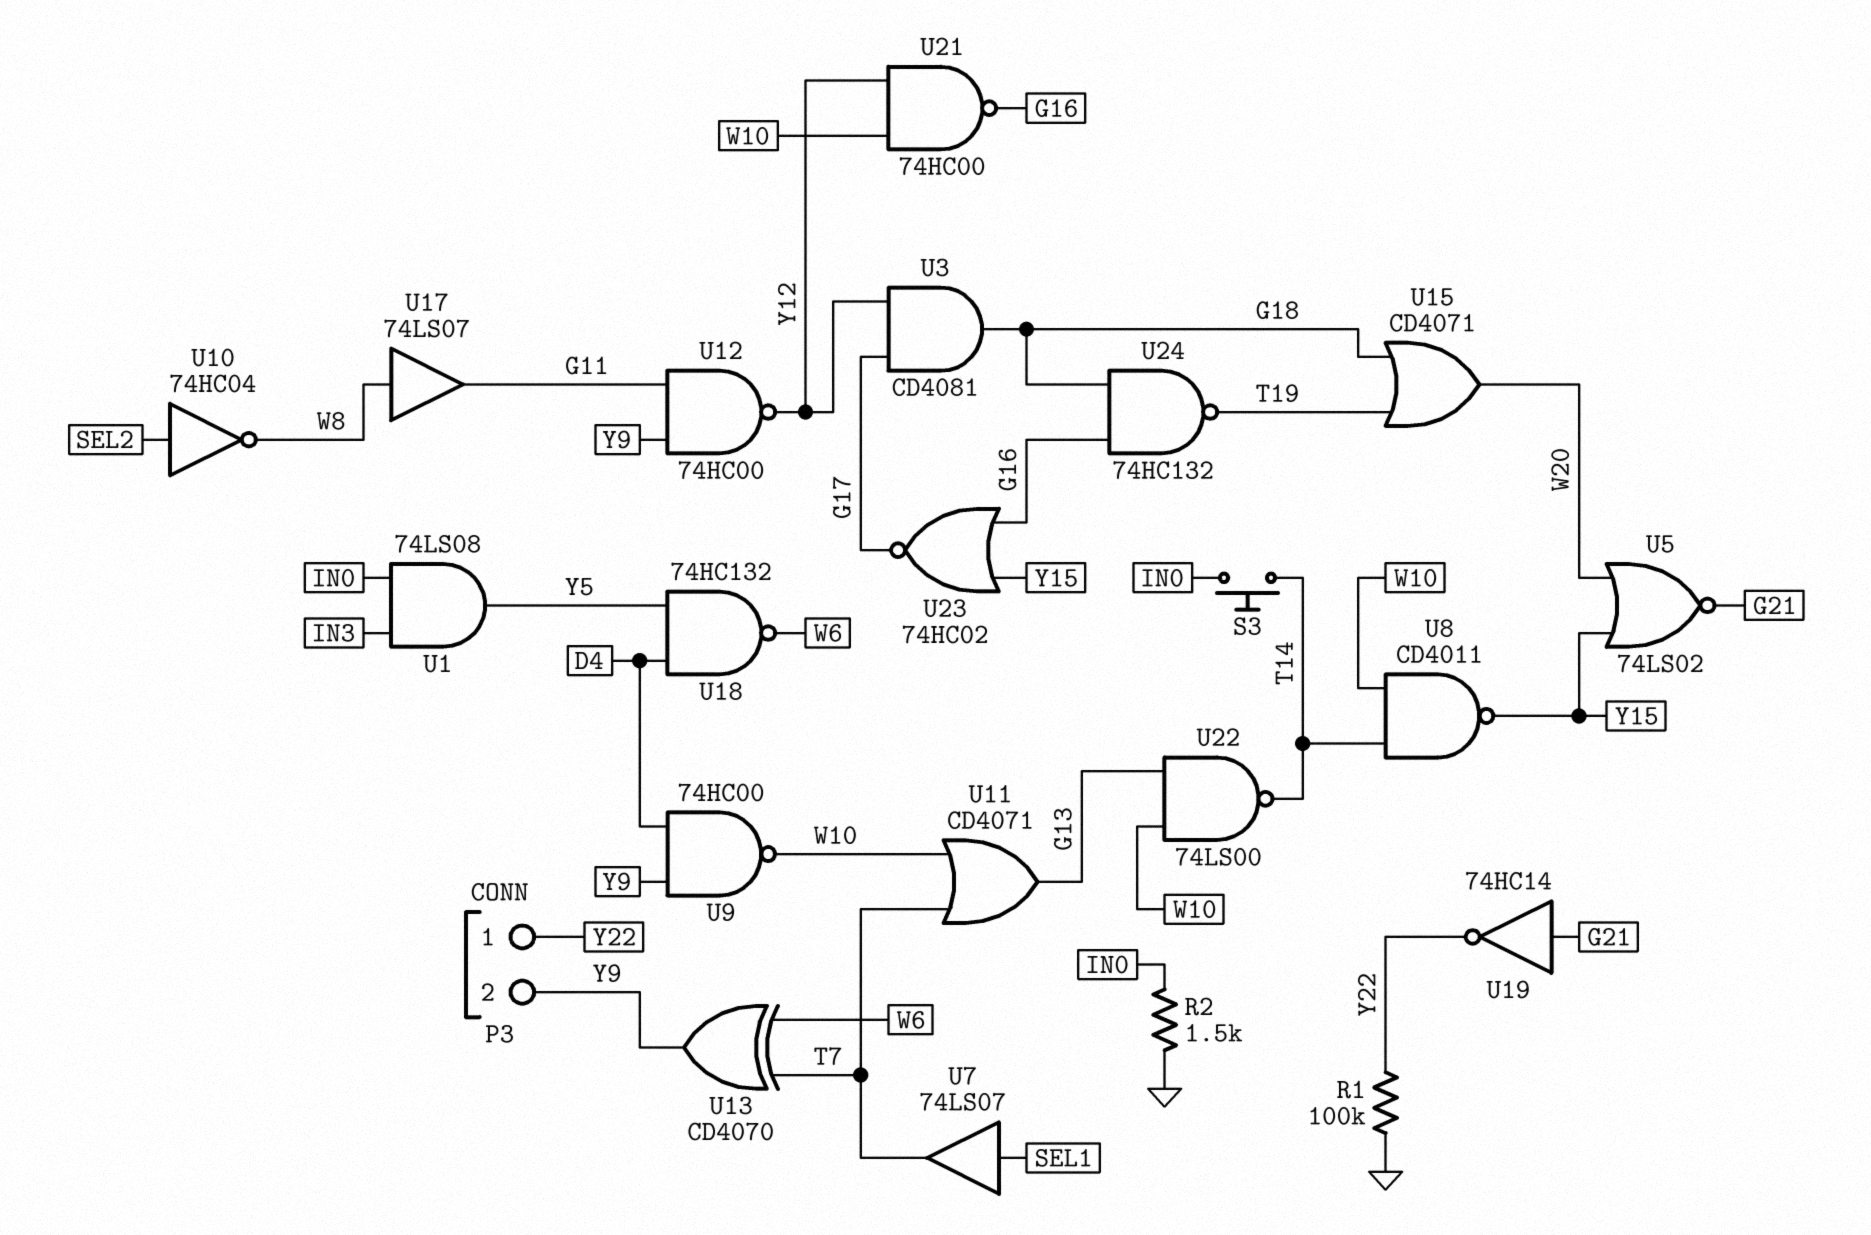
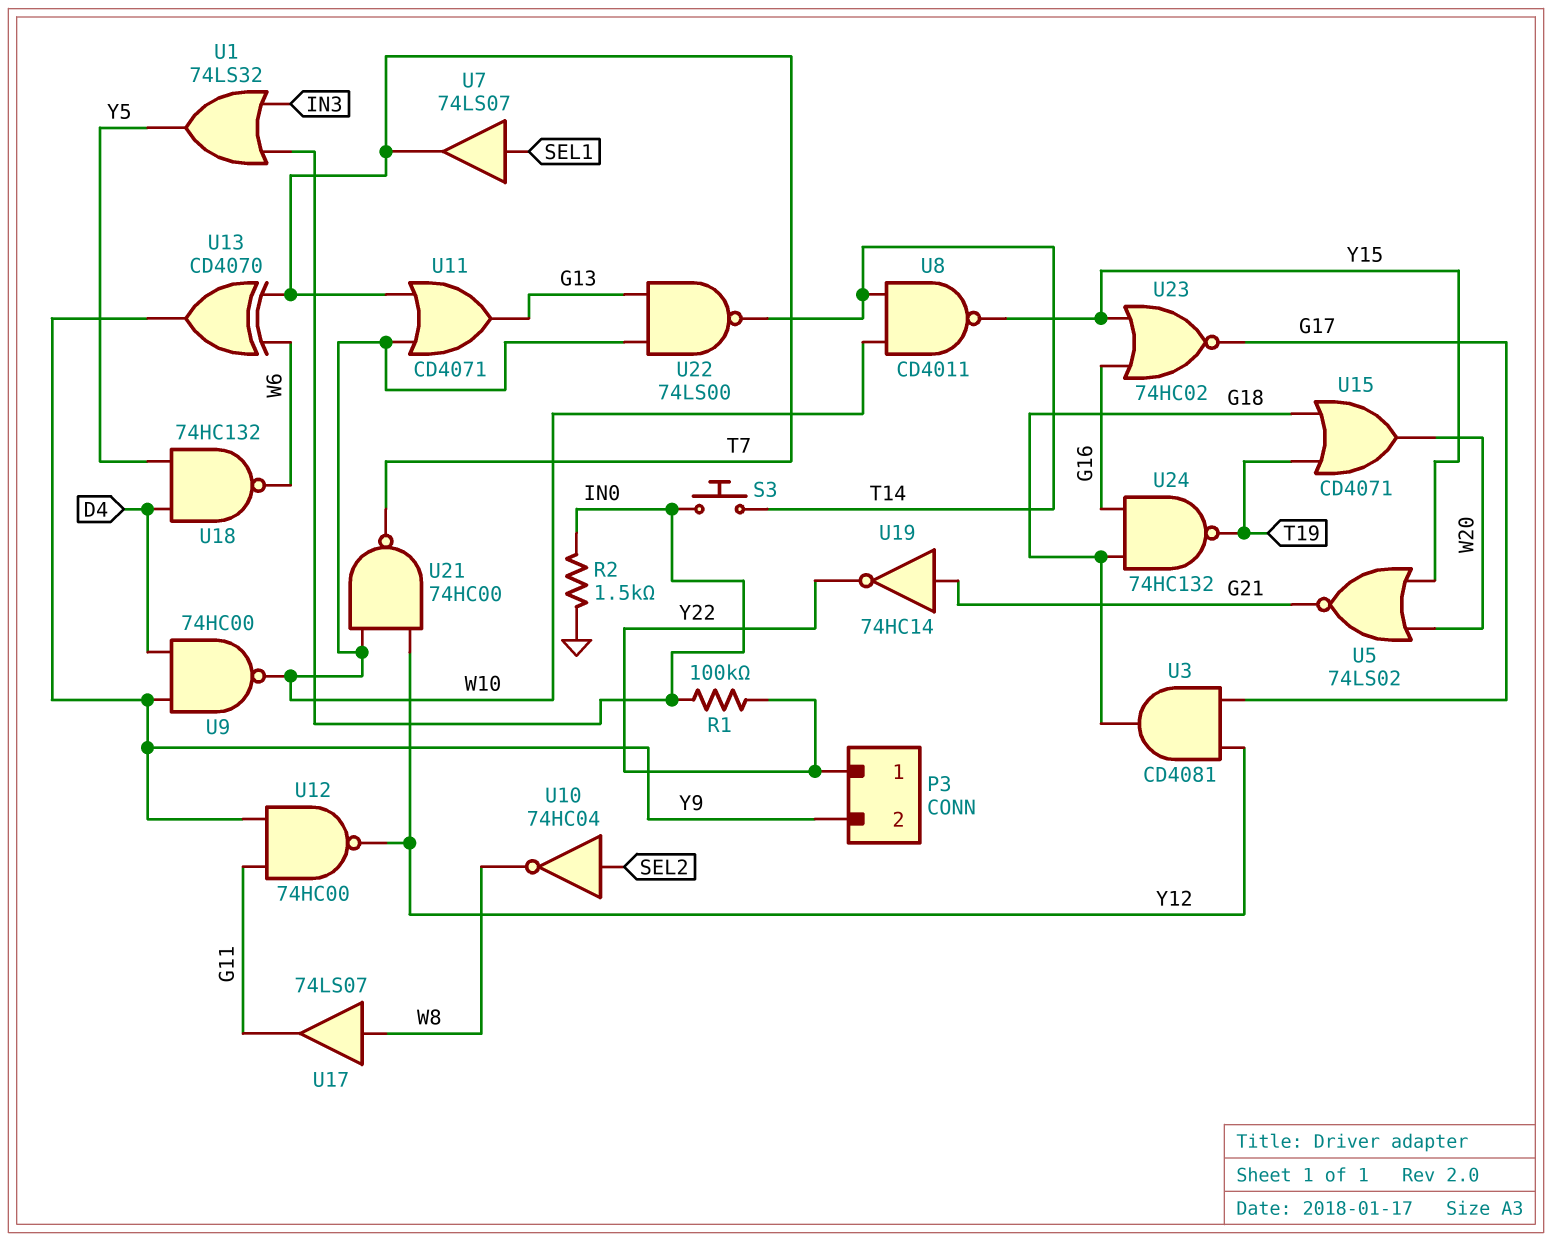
R1: 100k (GND, Y22) -> 100k (IN0, Y22)
U1: AND 74LS08 (in IN0, in IN3, out Y5) -> OR 74LS32 (in IN0, in IN3, out Y5)
U21: NAND 74HC00 (in W10, in Y12, out G16) -> NAND 74HC00 (in W10, in Y12, out T7)

